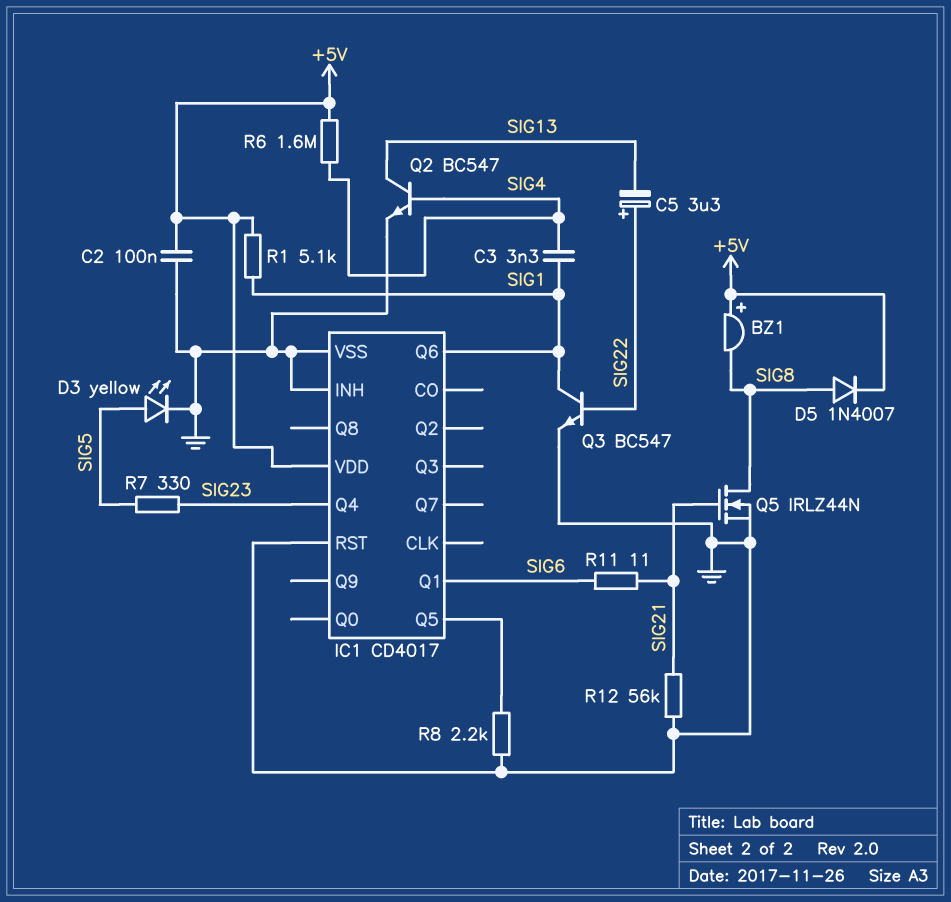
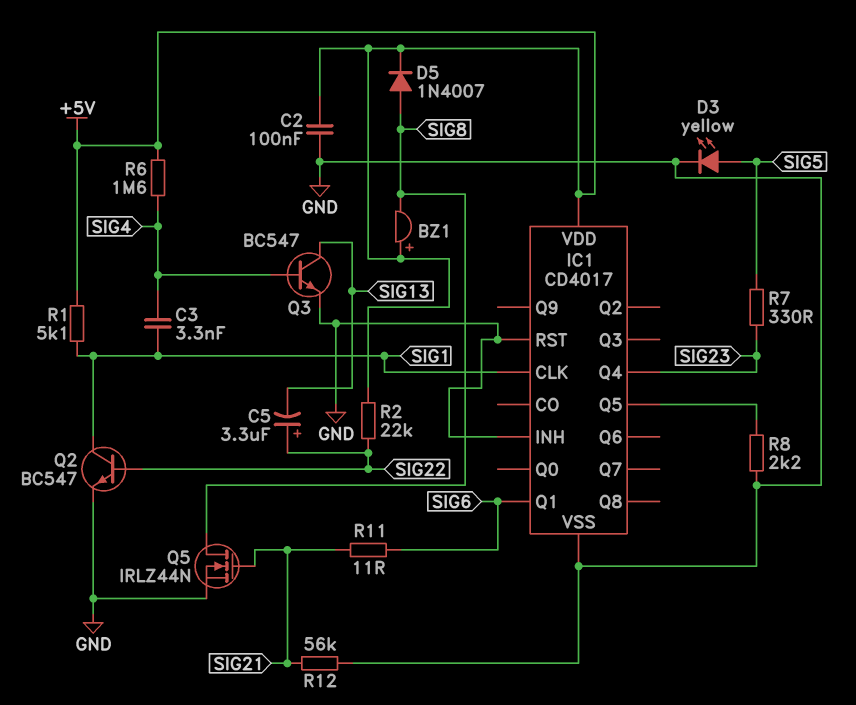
IC1 pin CLK: none -> SIG1
IC1 pin Q6: SIG1 -> none
Q2: NPN BC547 (B SIG4, C SIG13, E GND) -> NPN BC547 (B SIG22, C SIG1, E GND)
Q3: NPN BC547 (B SIG22, C SIG1, E GND) -> NPN BC547 (B SIG4, C SIG13, E GND)
R2: none -> 22k (+5V, SIG22)

